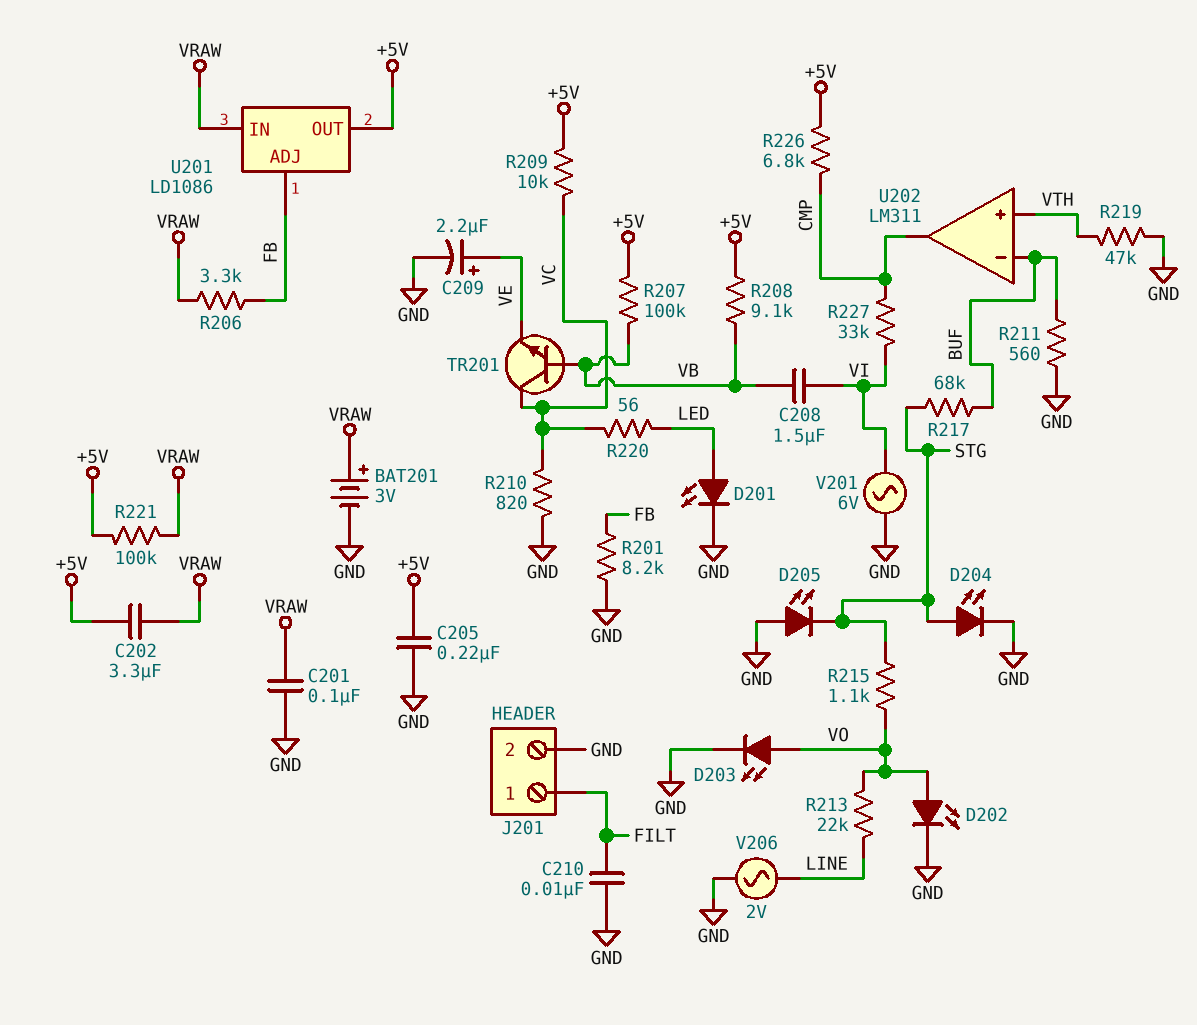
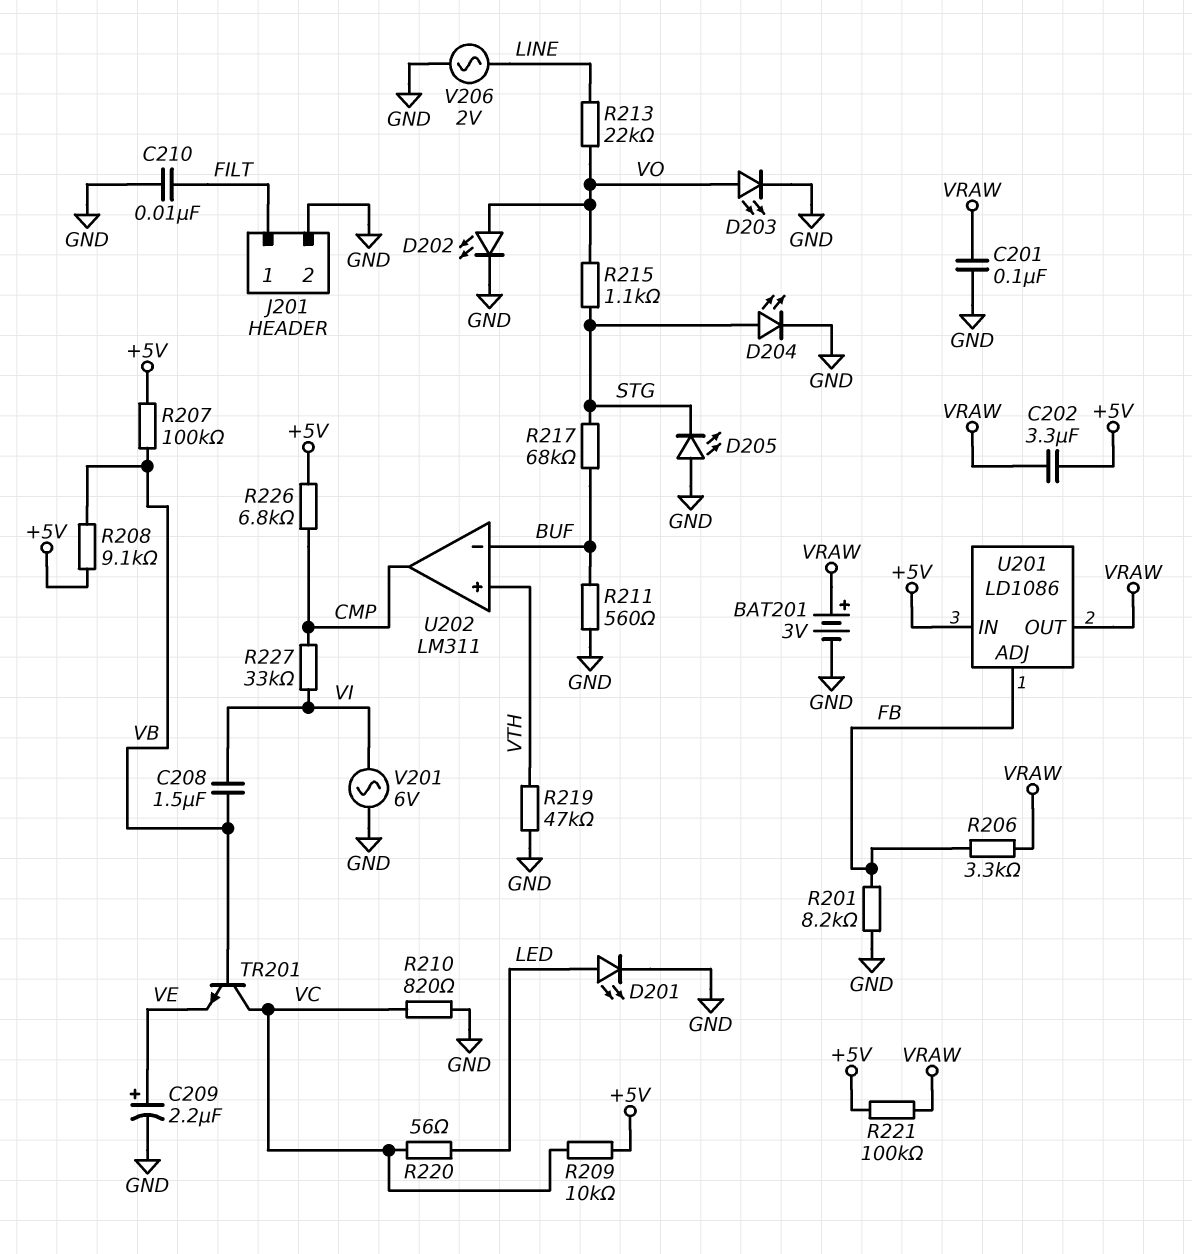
C205: 220nF (+5V, GND) -> none
U201 pin IN: VRAW -> +5V
U201 pin OUT: +5V -> VRAW

